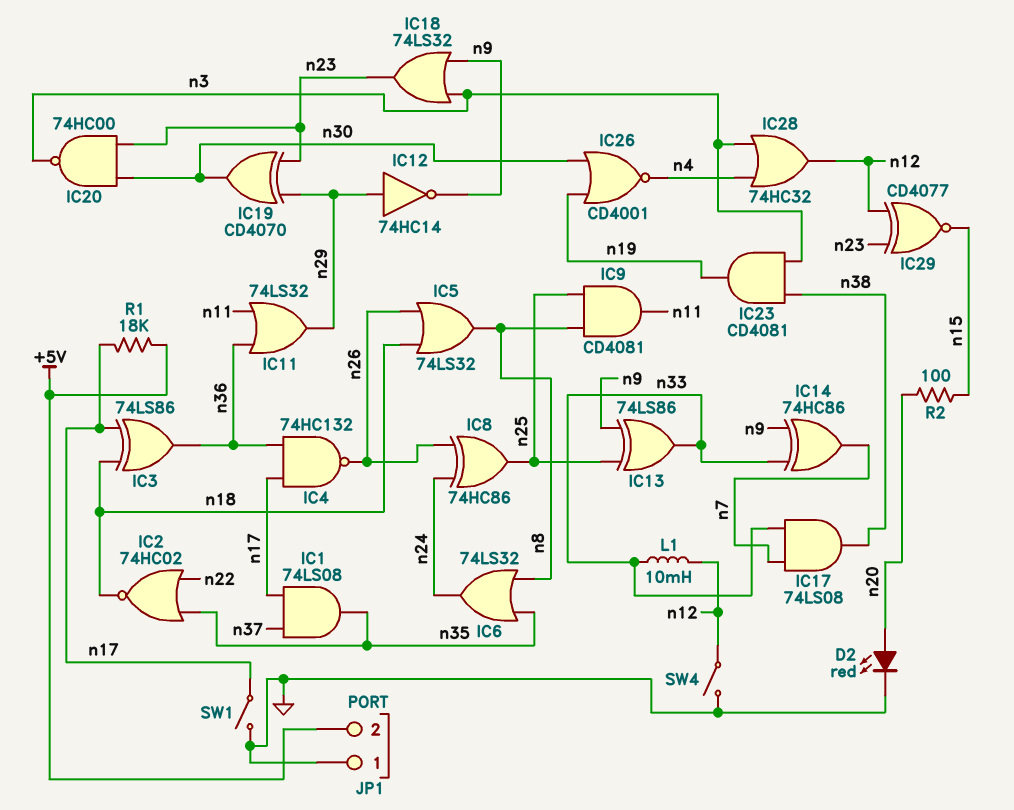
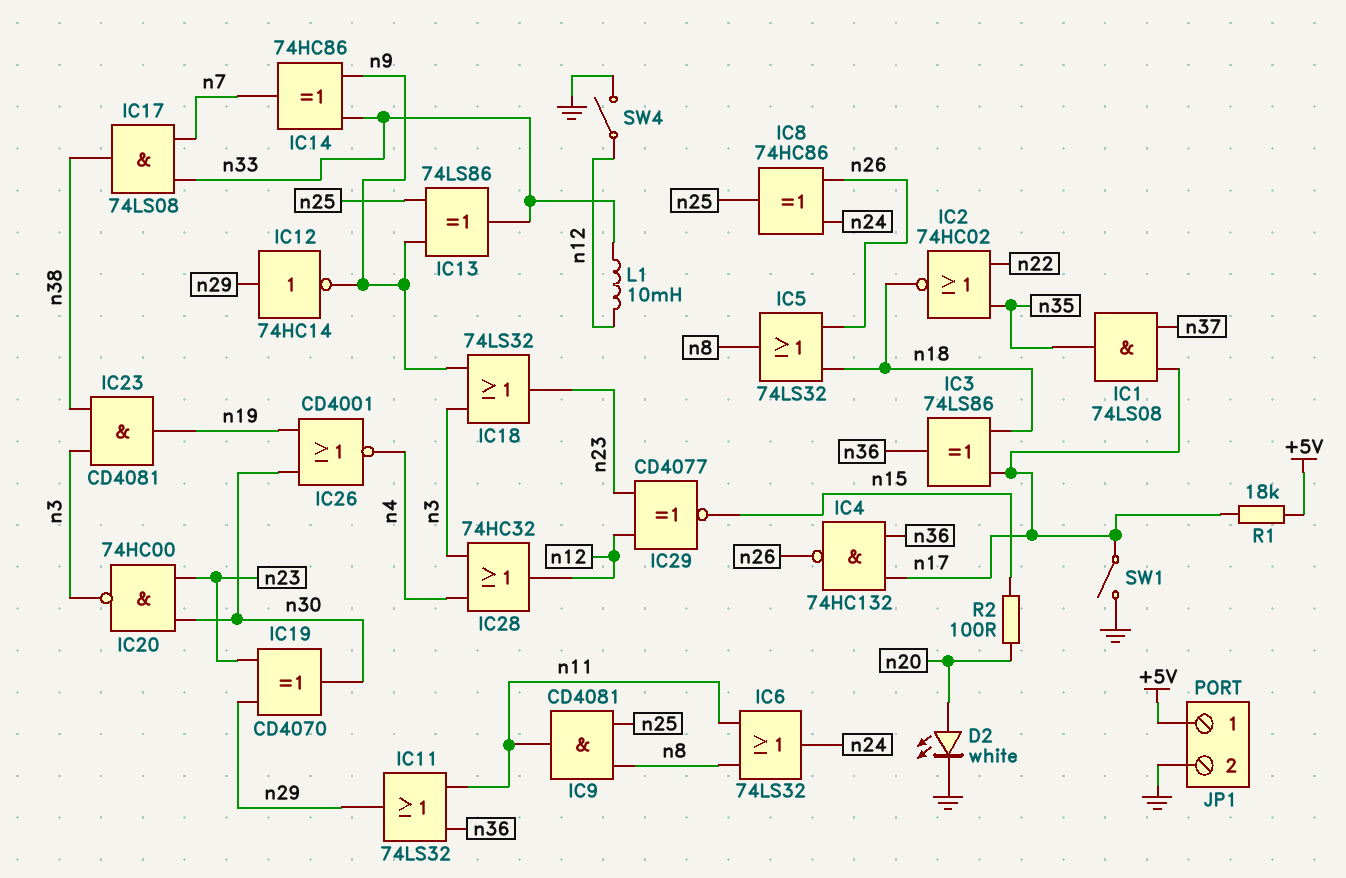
D2: LED red (A n20, K GND) -> LED white (A n20, K GND)
IC6: OR 74LS32 (in n8, in n35, out n24) -> OR 74LS32 (in n8, in n11, out n24)
JP1 pin 1: GND -> +5V
JP1 pin 2: +5V -> GND

